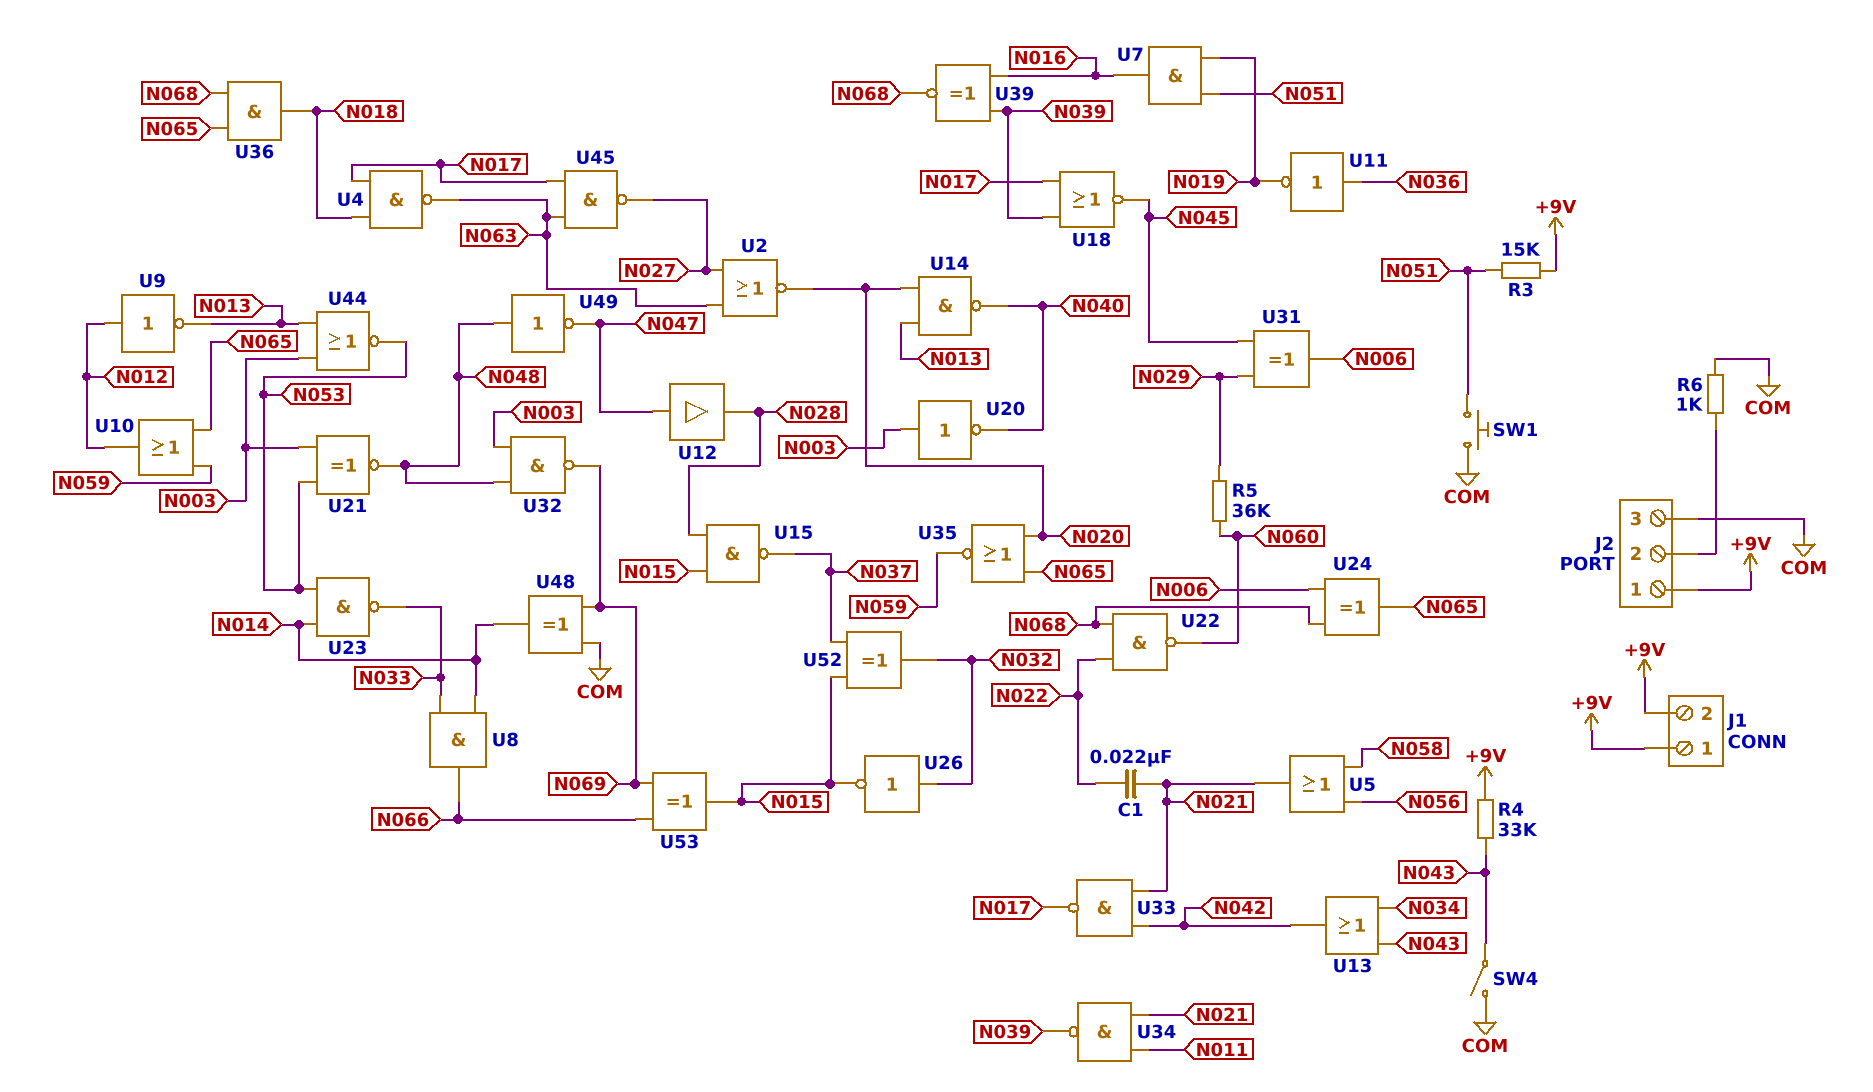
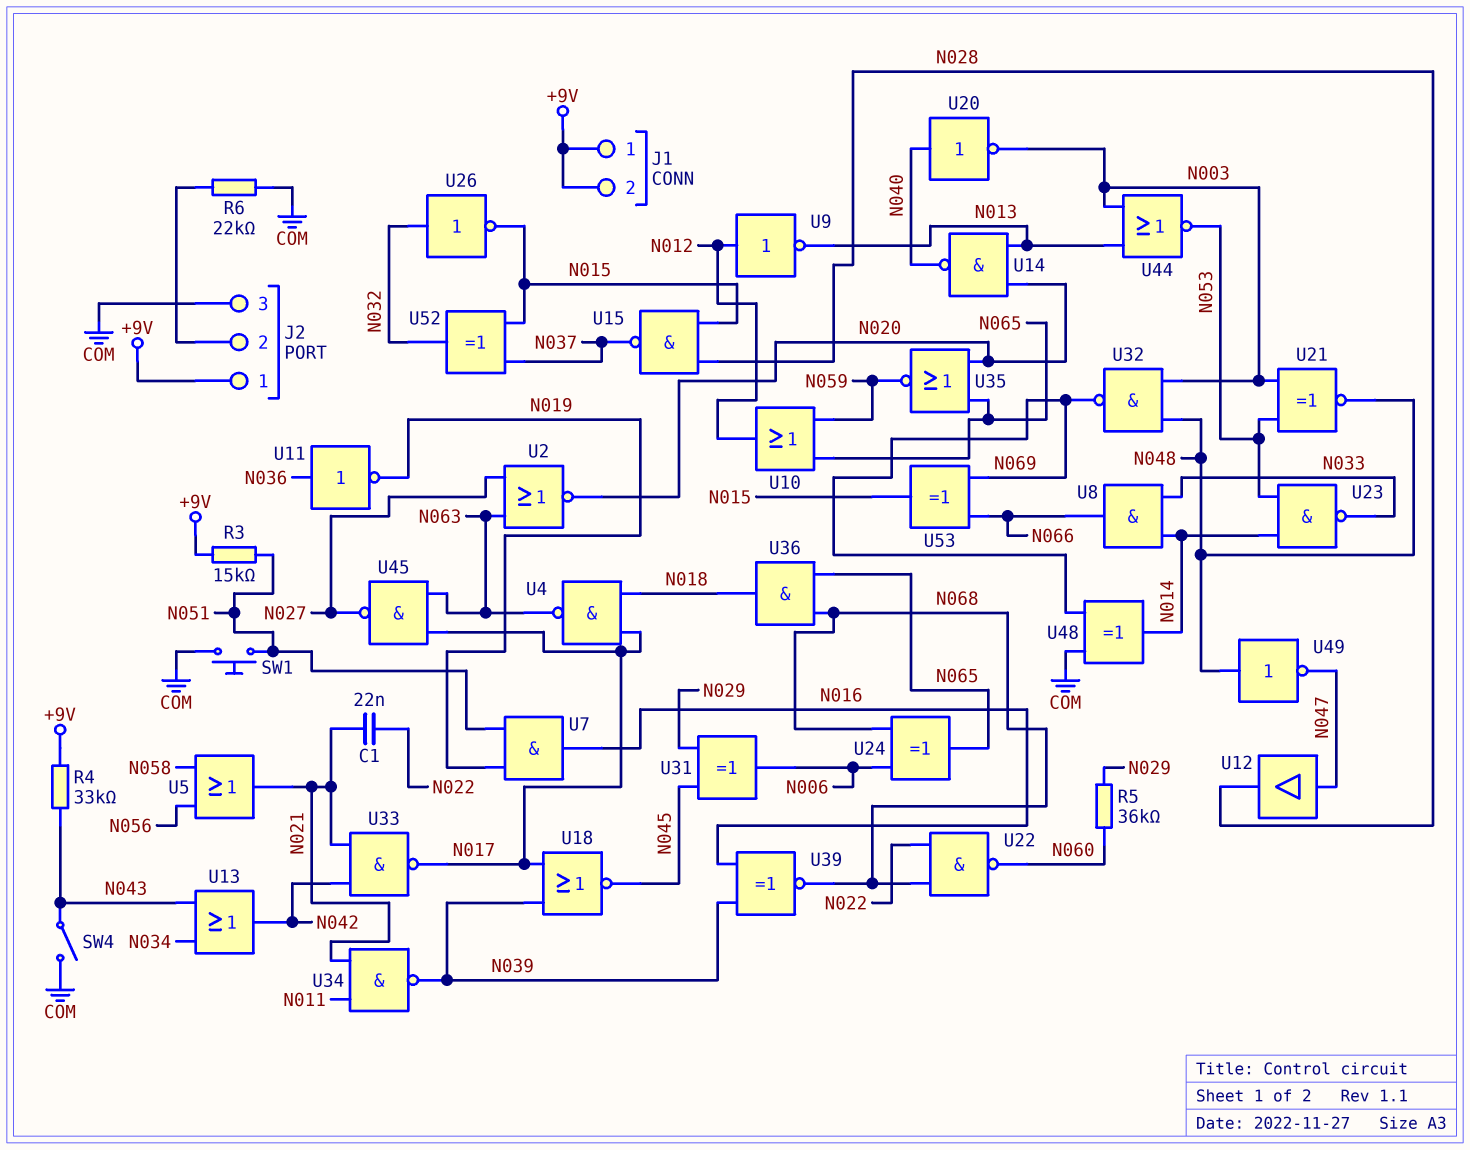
R6: 1k (COM, J2/2) -> 22k (COM, J2/2)
U20: NOT (in N003, out N040) -> NOT (in N040, out N003)

